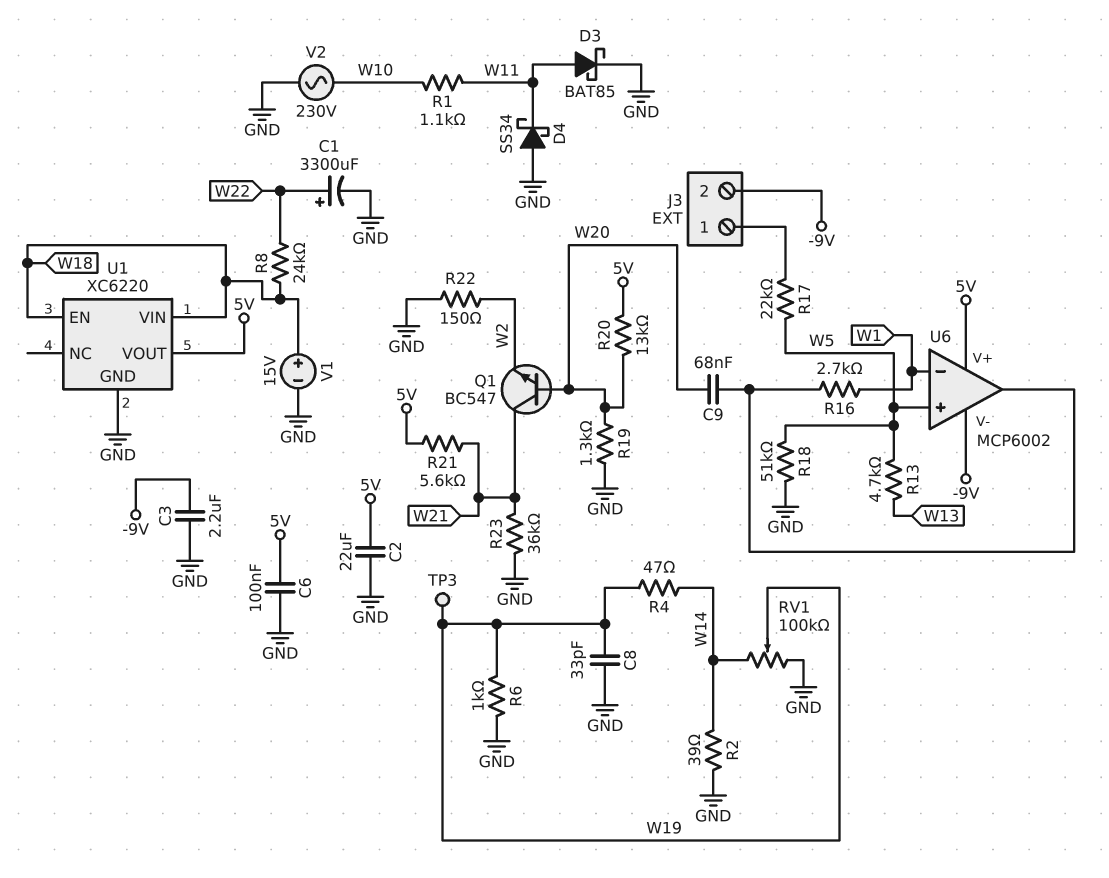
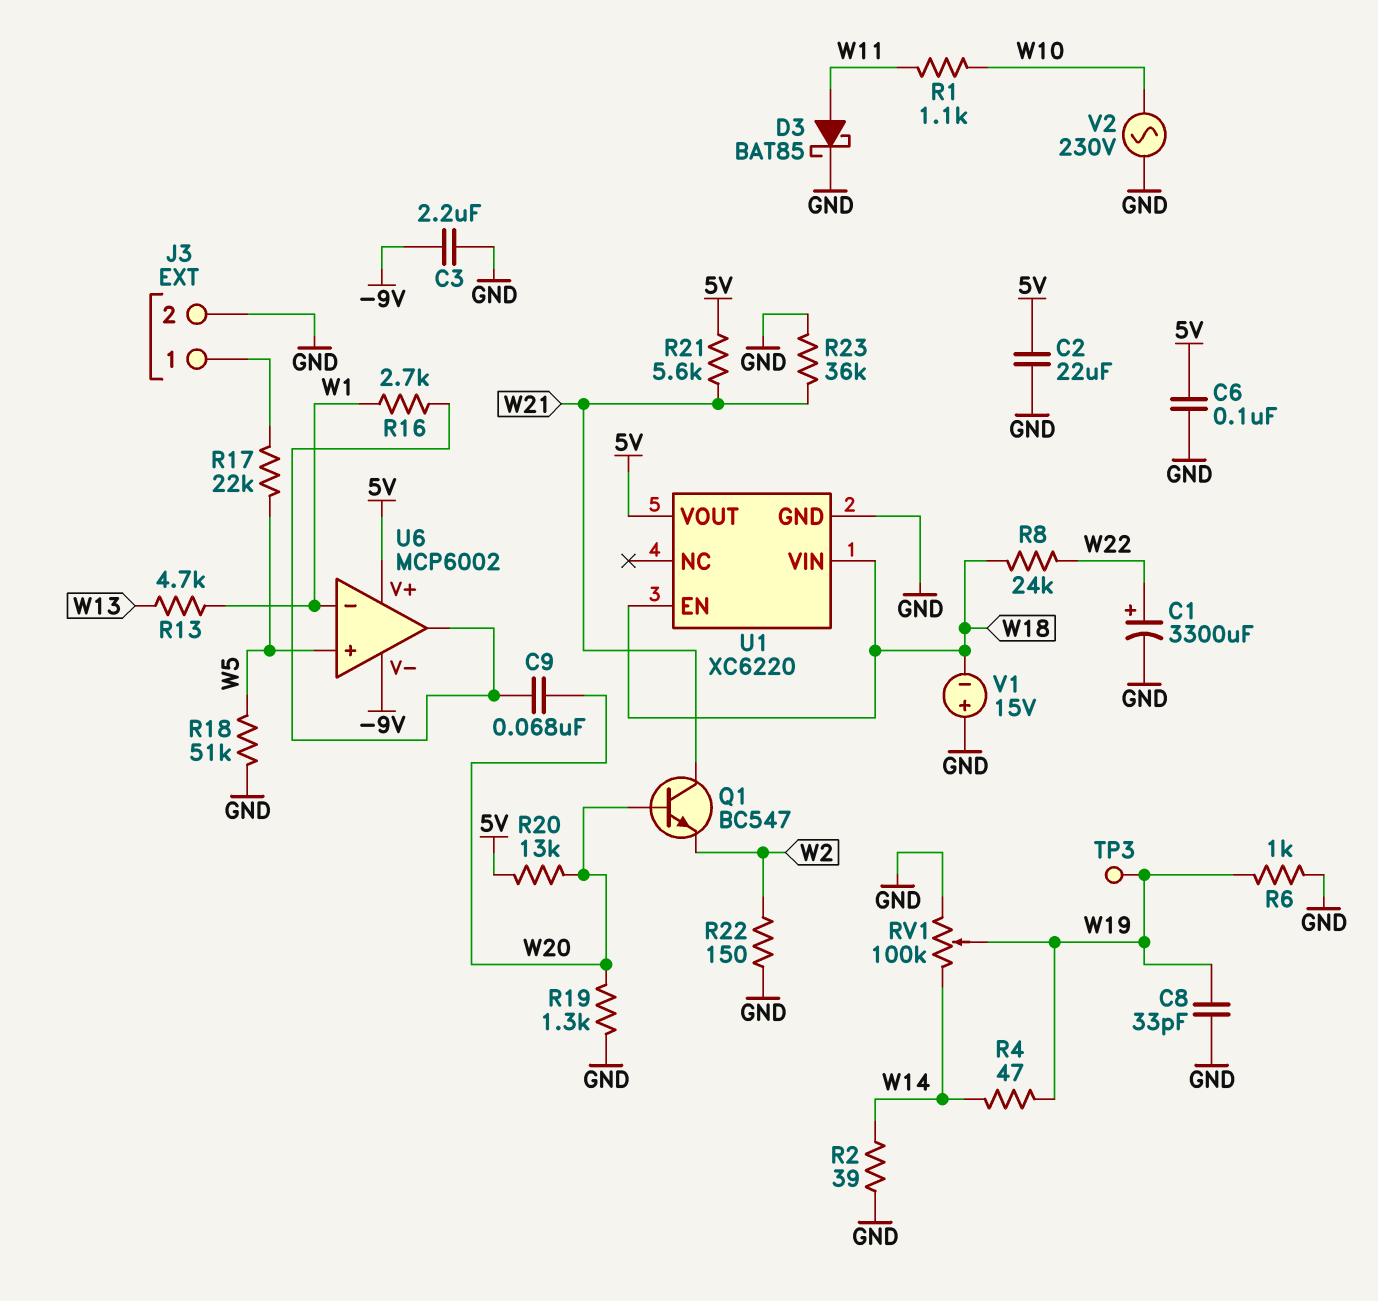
D4: schottky SS34 (A GND, K W11) -> none
J3 pin 2: -9V -> GND
R13: 4.7k (W5, W13) -> 4.7k (W1, W13)
V1: 15V (plus W18, minus GND) -> 15V (plus GND, minus W18)

